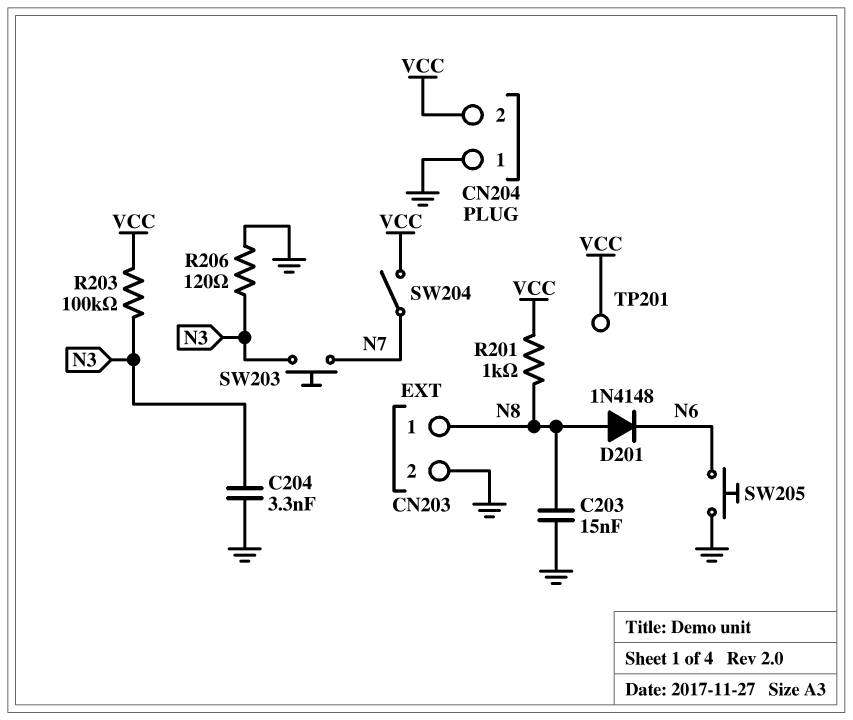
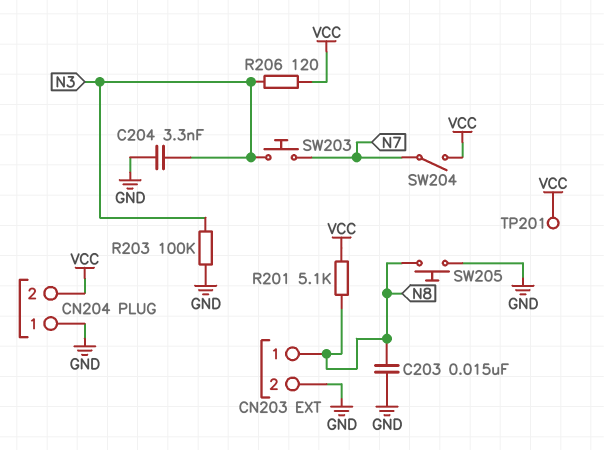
D201: diode 1N4148 (A N8, K N6) -> none
R201: 1k (N8, VCC) -> 5.1k (N8, VCC)
R203: 100k (N3, VCC) -> 100k (GND, N3)
R206: 120 (GND, N3) -> 120 (N3, VCC)
SW205: button (GND, N6) -> button (GND, N8)

